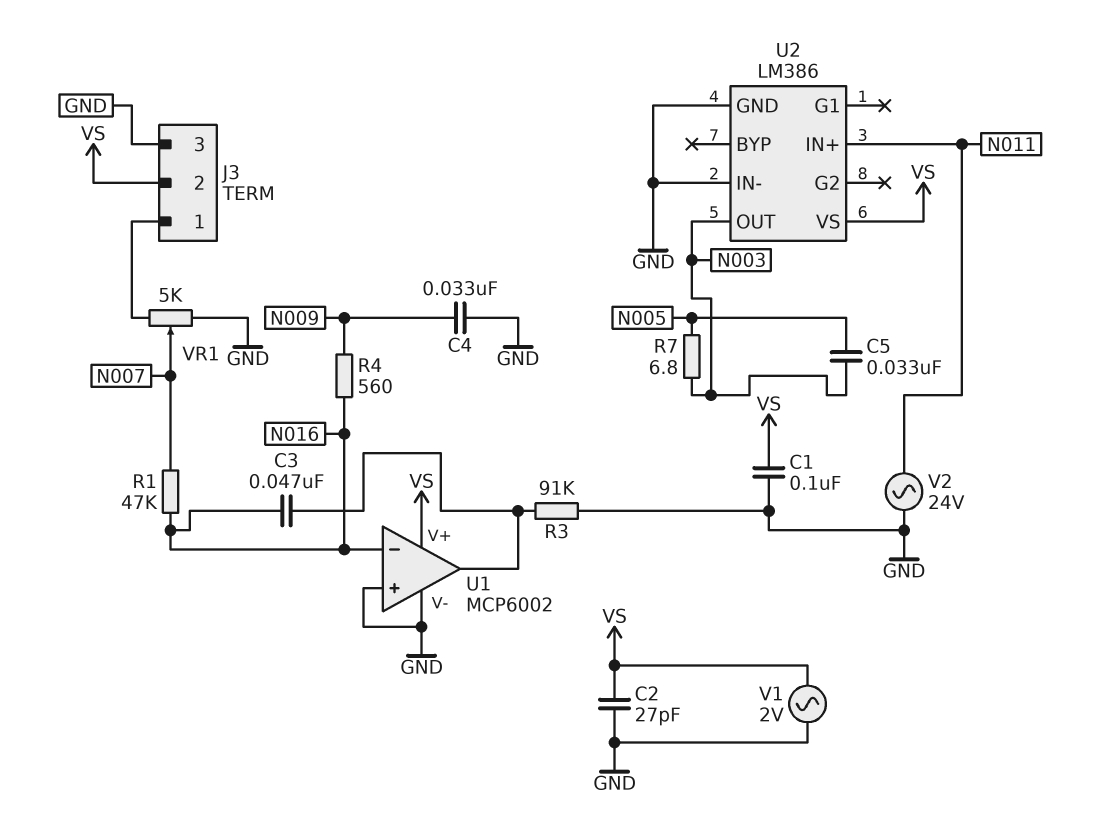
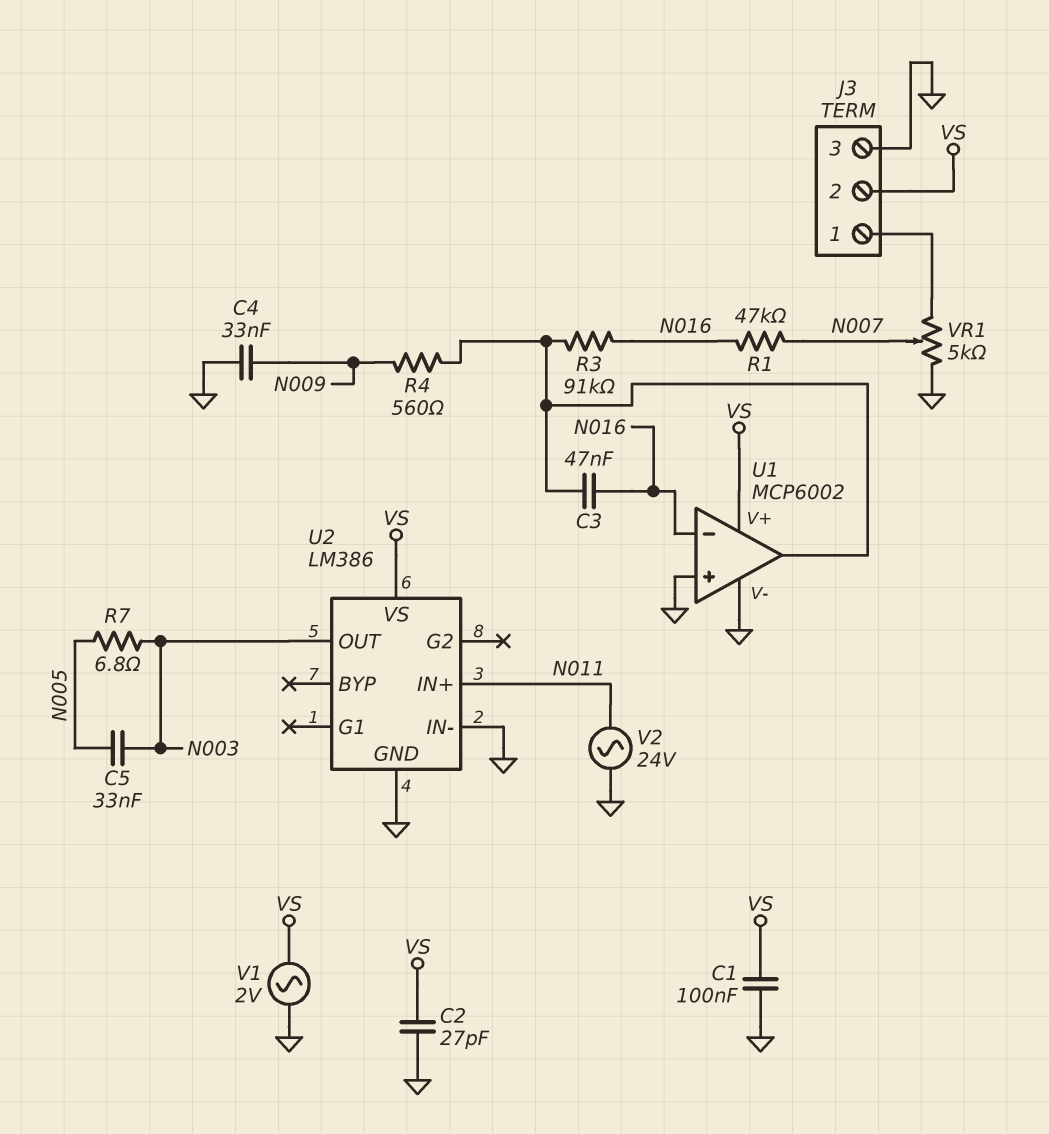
R3: 91k (GND, U1/out) -> 91k (N016, U1/out)
R4: 560 (N009, N016) -> 560 (N009, U1/out)

